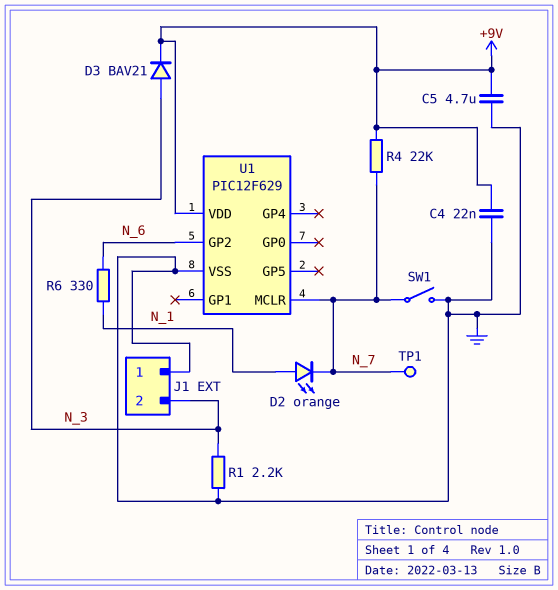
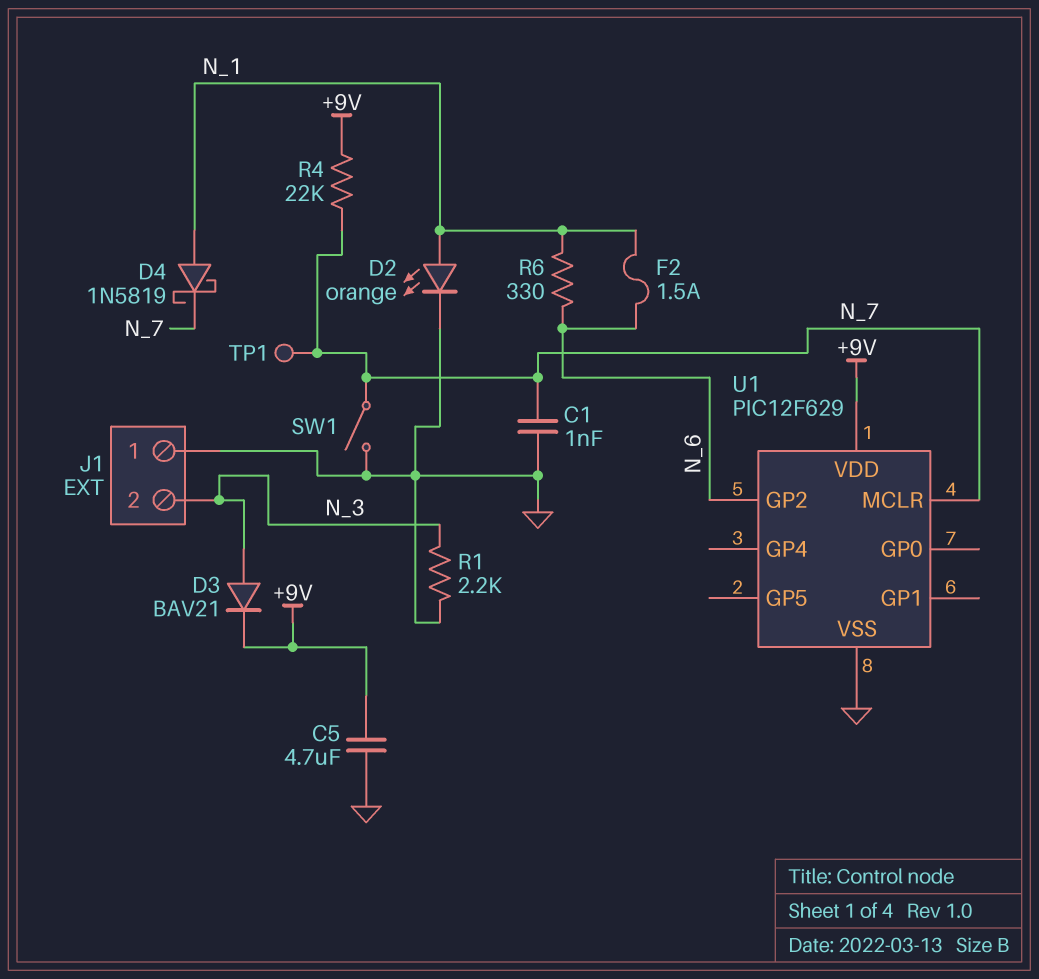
C1: none -> 1nF (GND, N_7)
C4: 22nF (+9V, GND) -> none
D2: LED orange (A N_1, K N_7) -> LED orange (A N_1, K GND)
D4: none -> schottky 1N5819 (A N_1, K N_7)
F2: none -> 1.5A (N_1, N_6)

